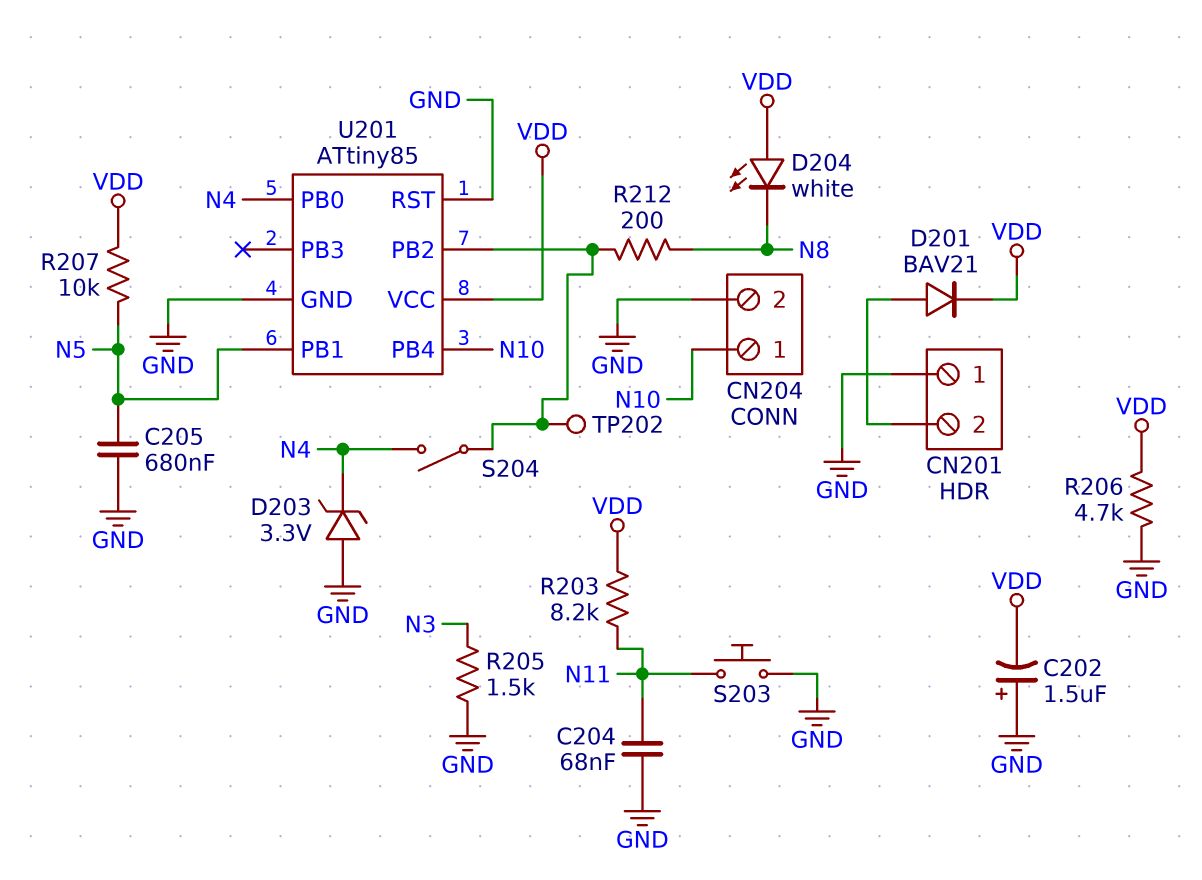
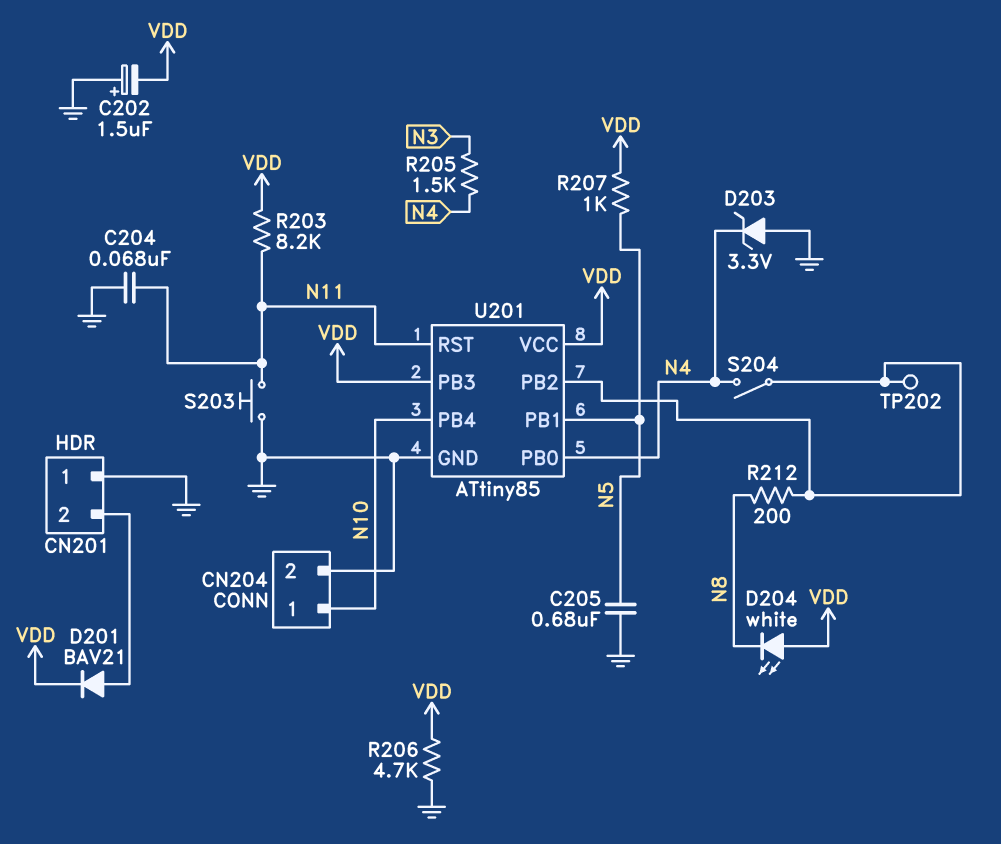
R205: 1.5k (GND, N3) -> 1.5k (N3, N4)
R207: 10k (N5, VDD) -> 1k (N5, VDD)
U201 pin PB3: none -> VDD
U201 pin RST: GND -> N11

